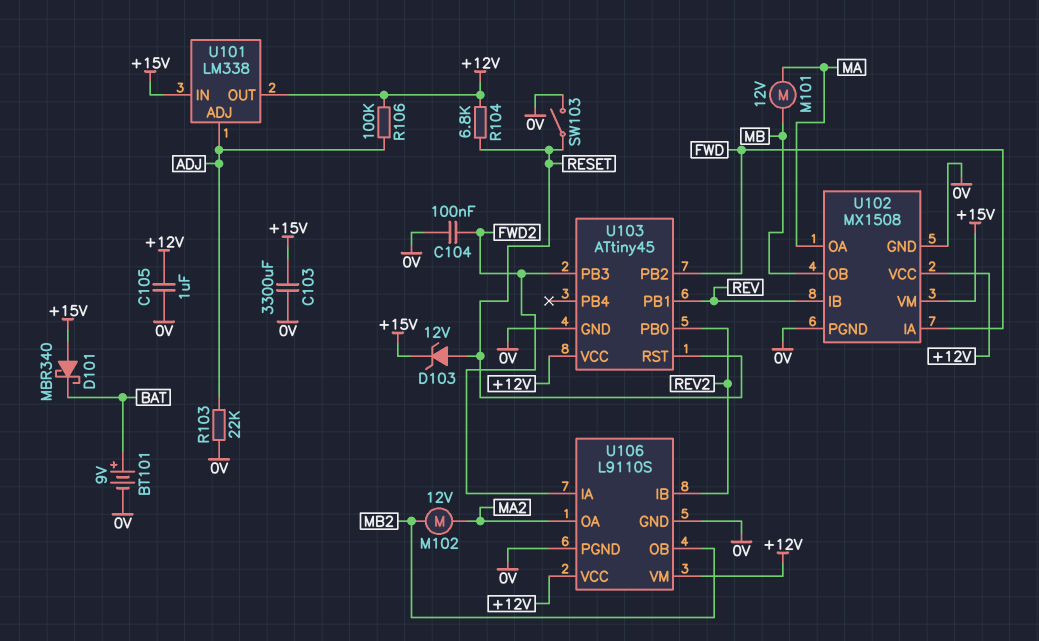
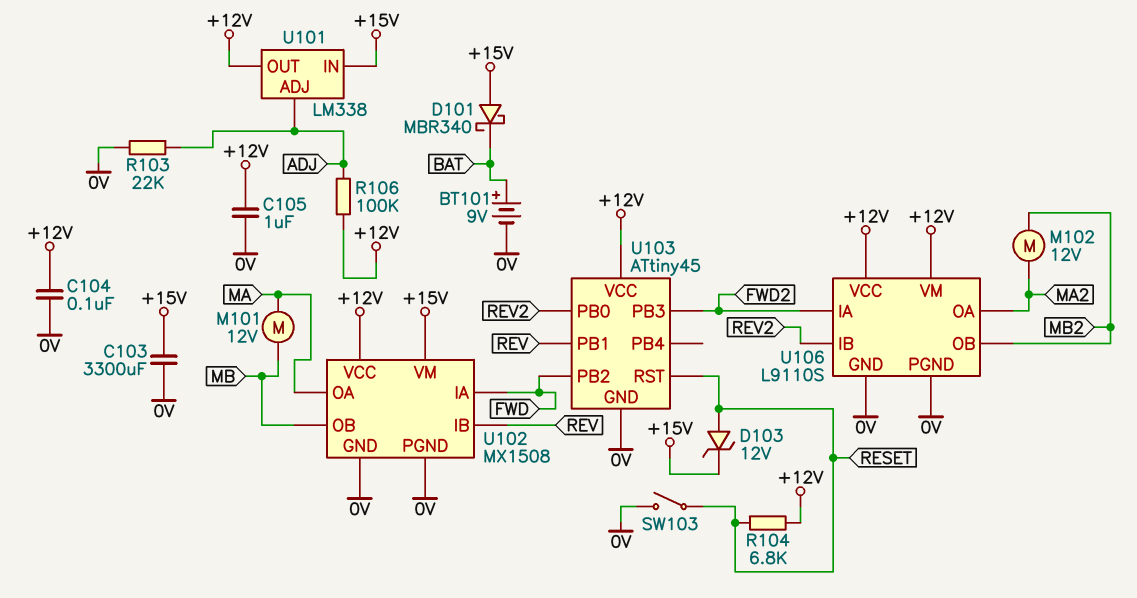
C104: 100nF (0V, FWD2) -> 100nF (+12V, 0V)

